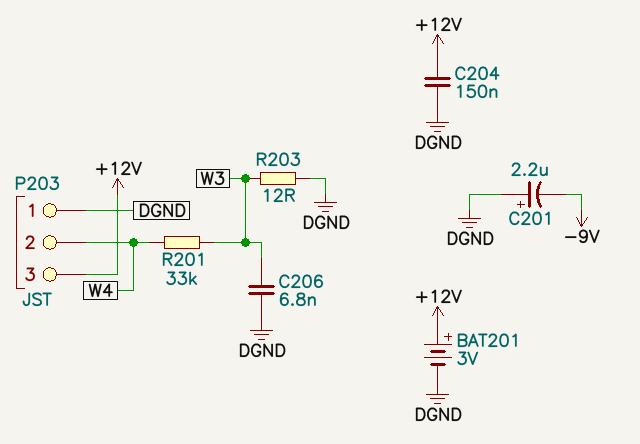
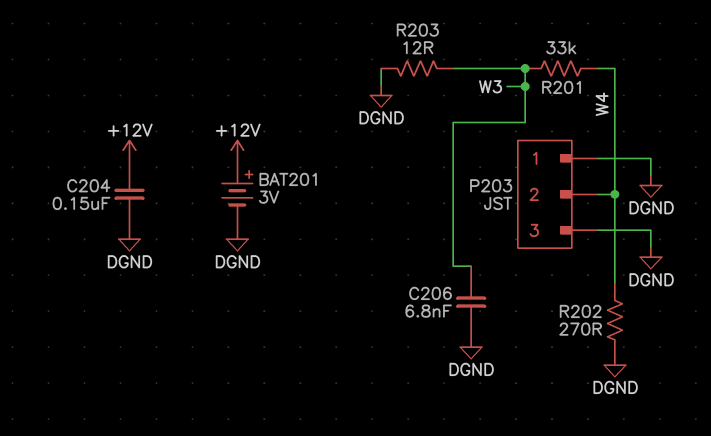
C201: 2.2uF (plus DGND, minus -9V) -> none
P203 pin 3: +12V -> DGND
R202: none -> 270 (DGND, W4)

